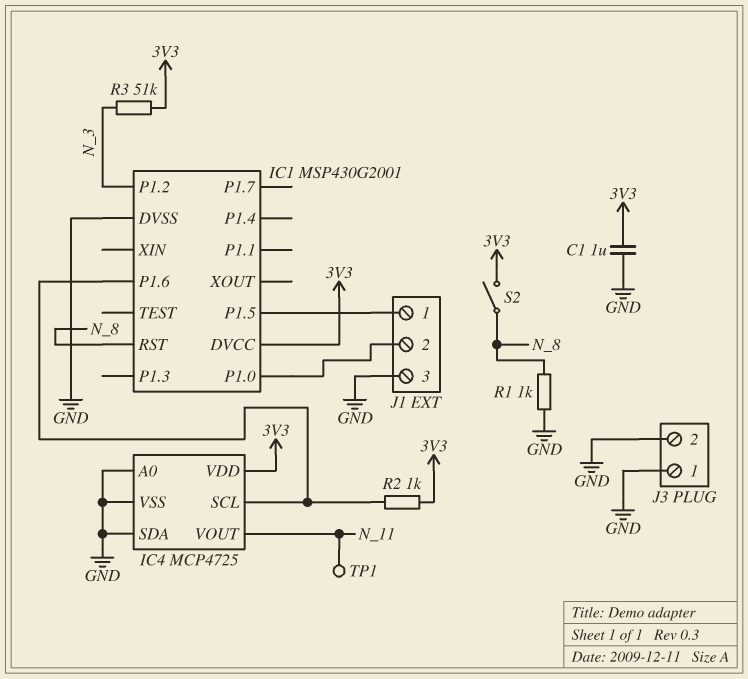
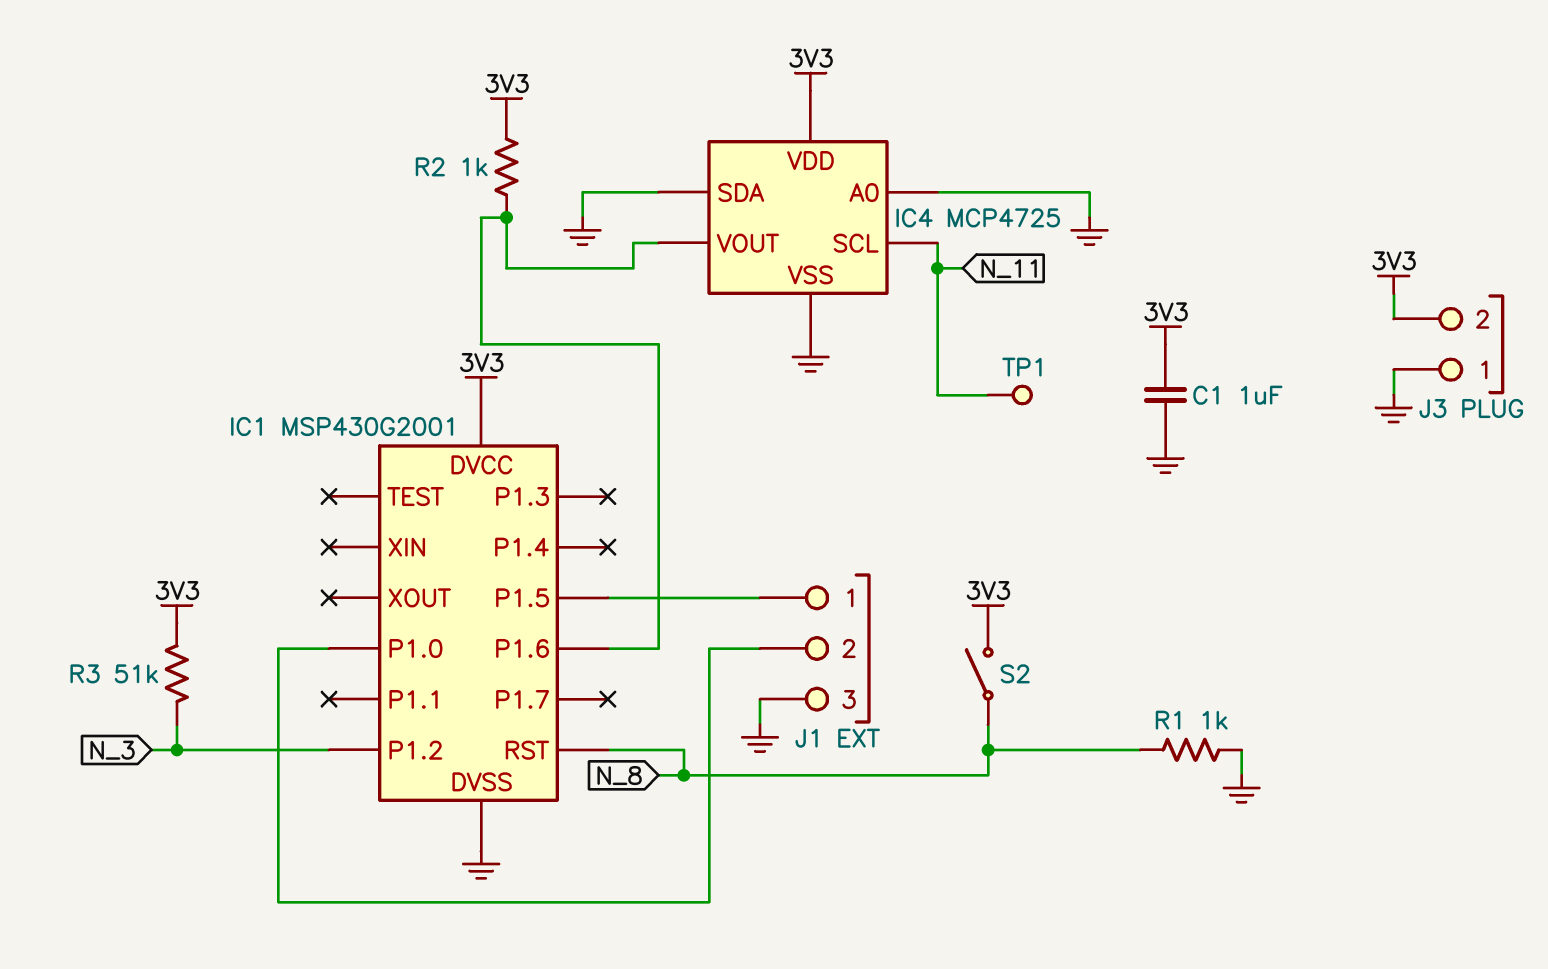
IC4 pin SCL: IC1/P1.6 -> N_11
IC4 pin VOUT: N_11 -> IC1/P1.6
J3 pin 2: GND -> 3V3

